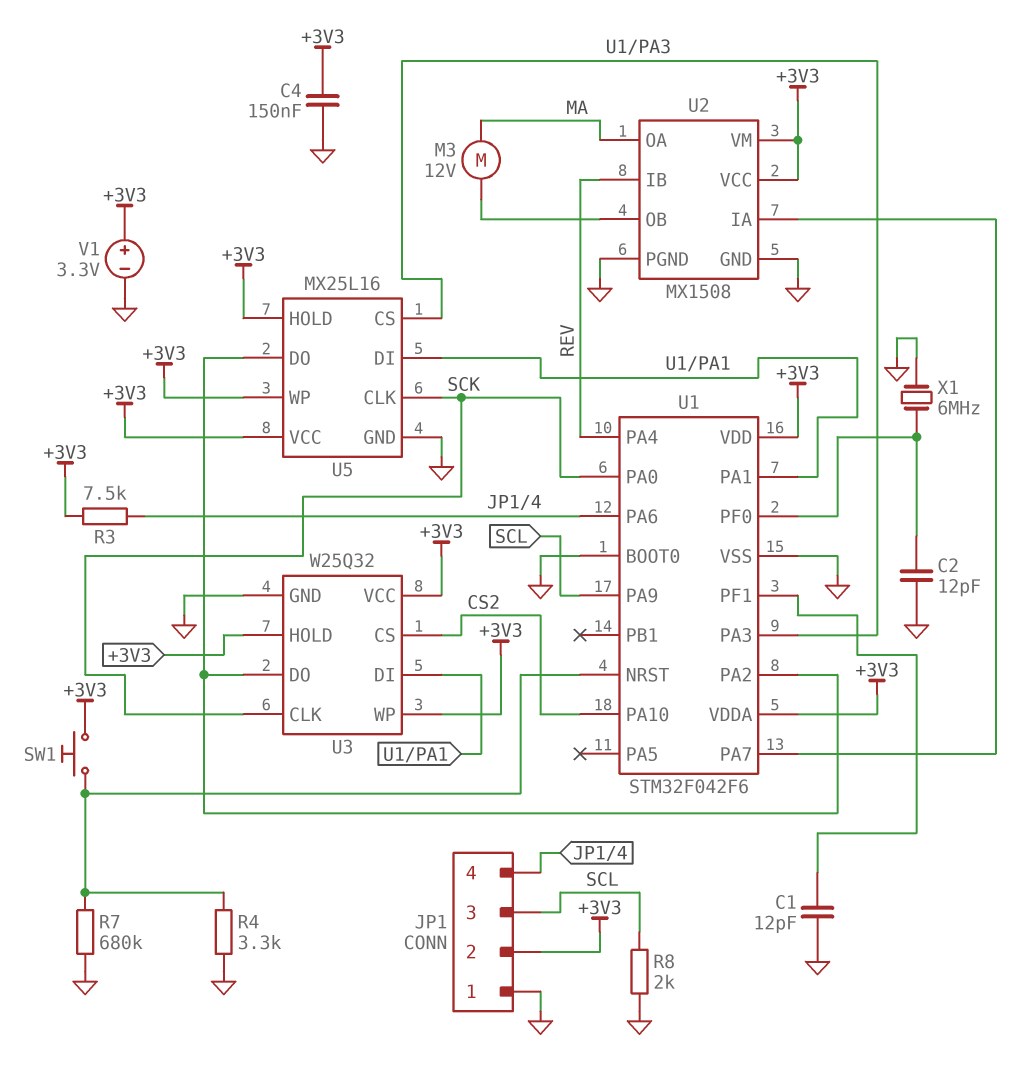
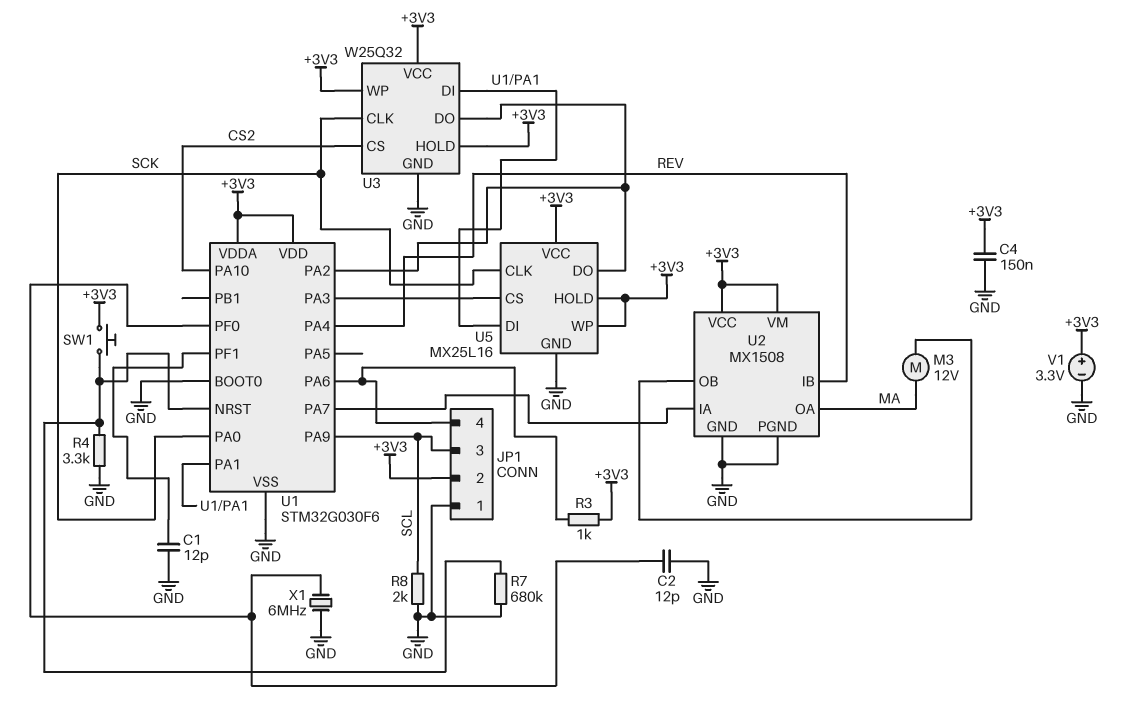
R3: 7.5k (+3V3, JP1/4) -> 1k (+3V3, JP1/4)
U1: STM32F042F6 -> STM32G030F6

